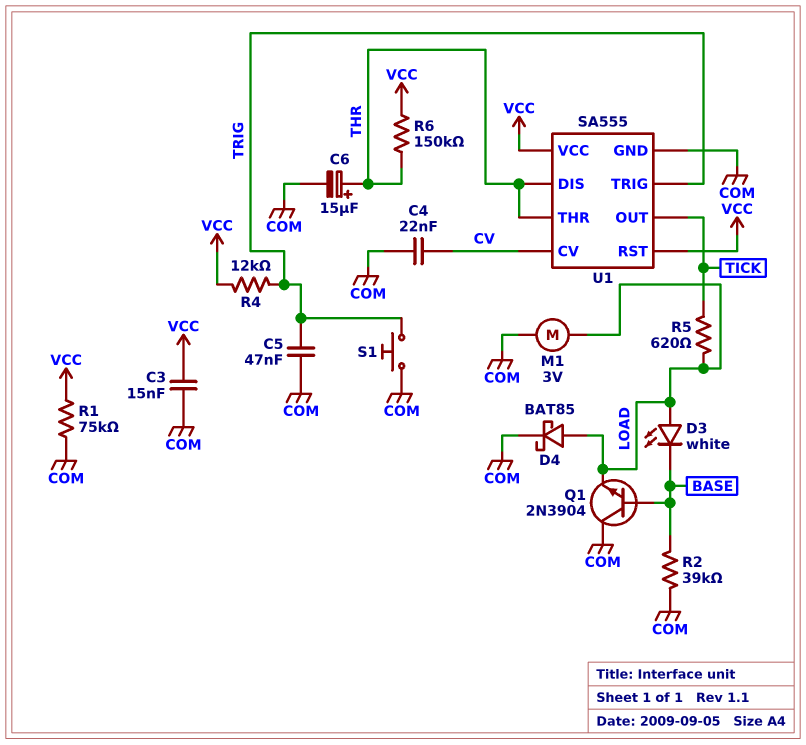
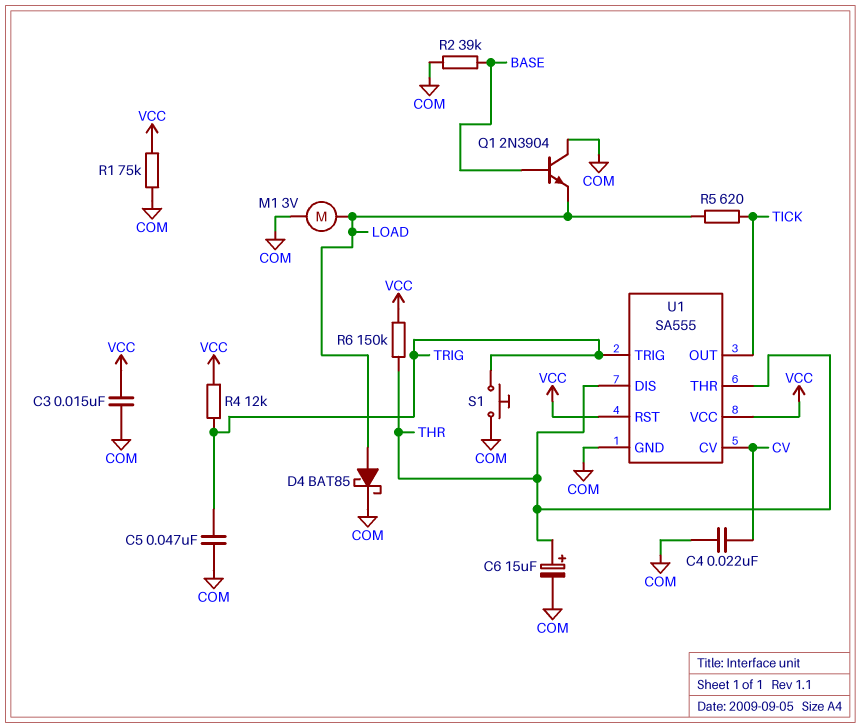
D3: LED white (A LOAD, K BASE) -> none

